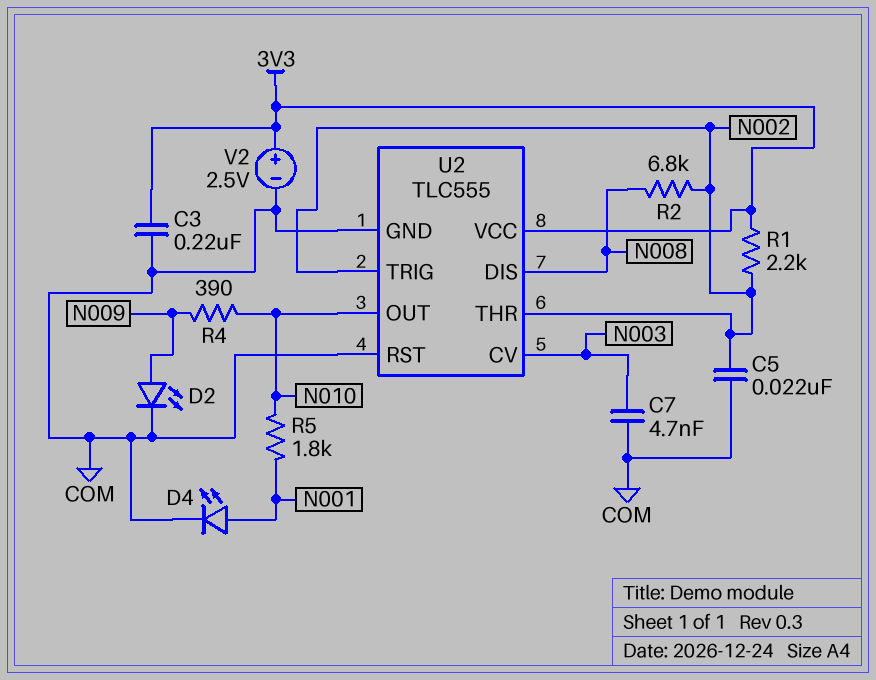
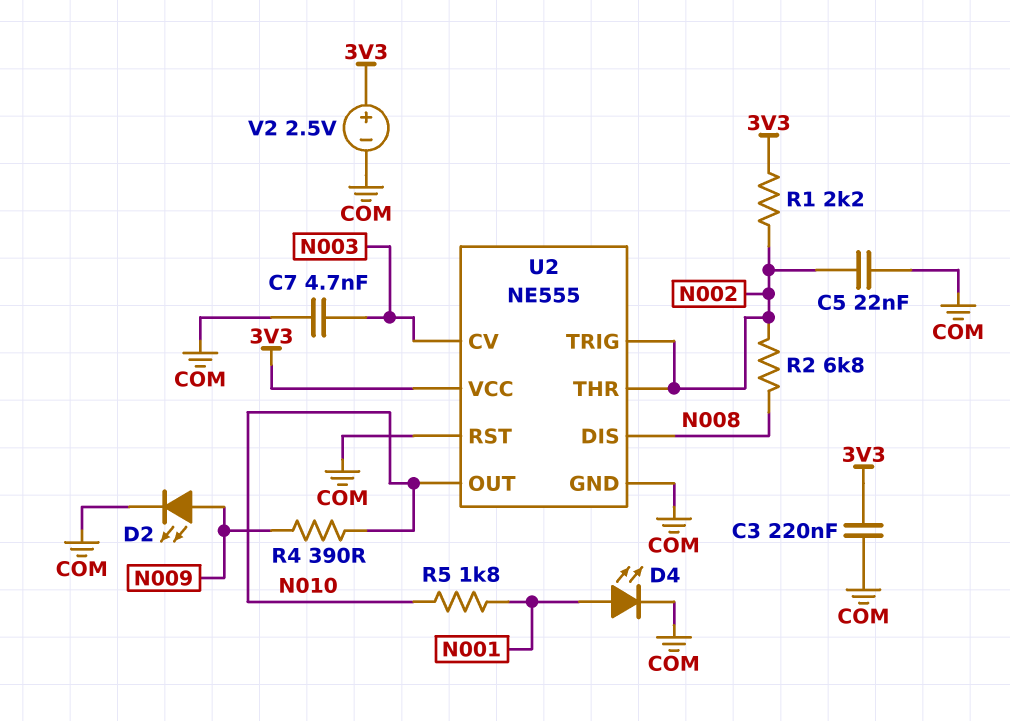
U2: TLC555 -> NE555

